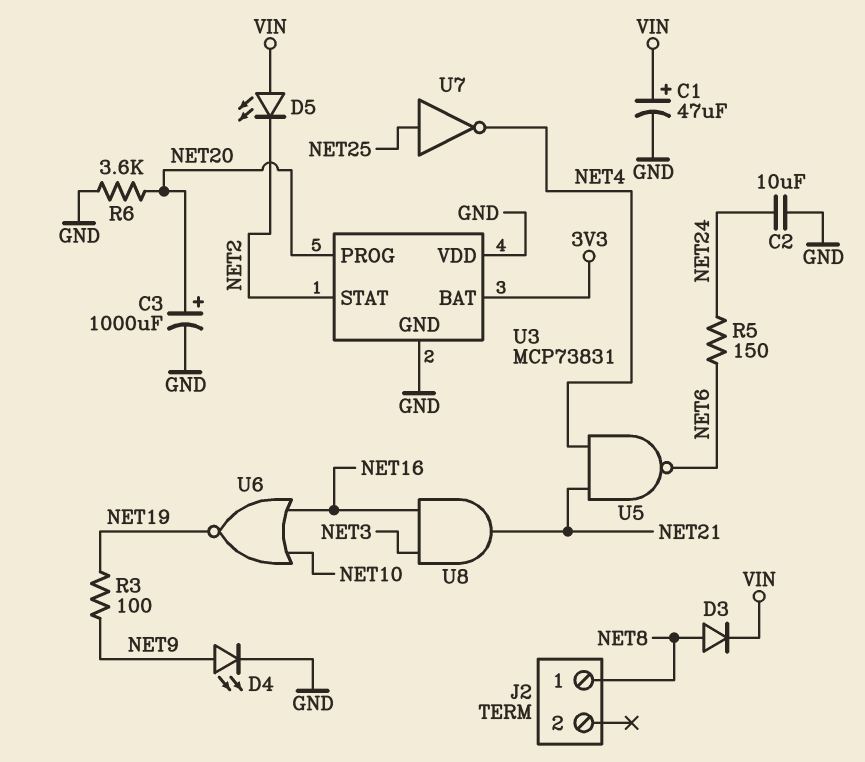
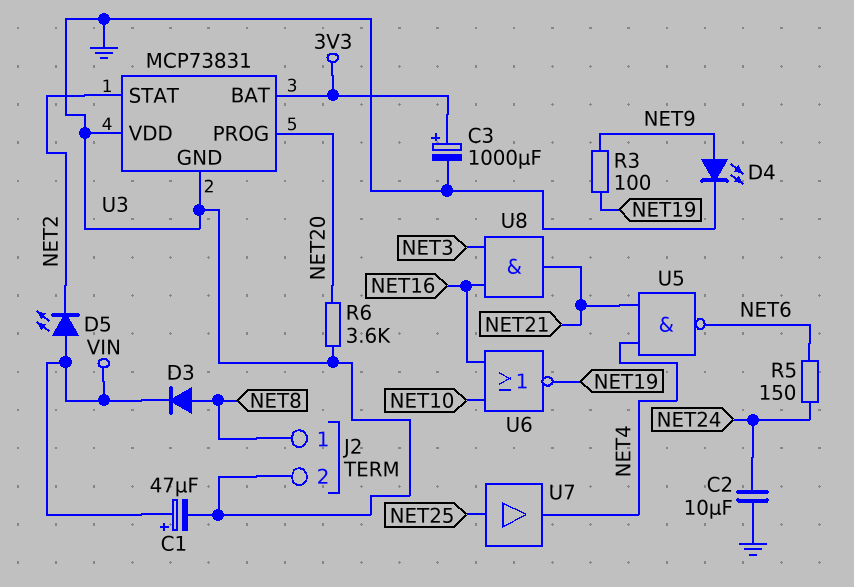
C3: 1000uF (plus NET20, minus GND) -> 1000uF (plus 3V3, minus GND)
J2 pin 2: none -> GND
U7: NOT (in NET25, out NET4) -> buffer (in NET25, out NET4)

